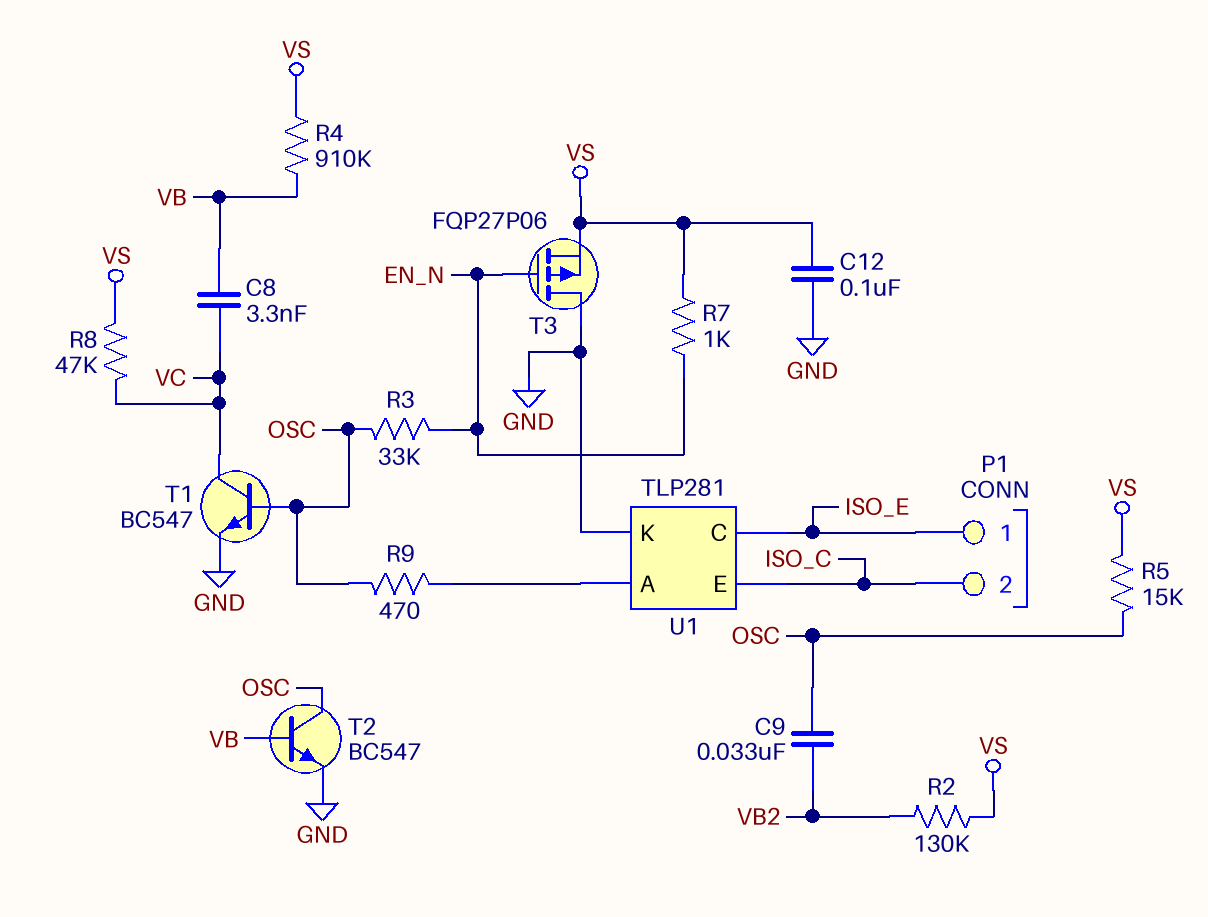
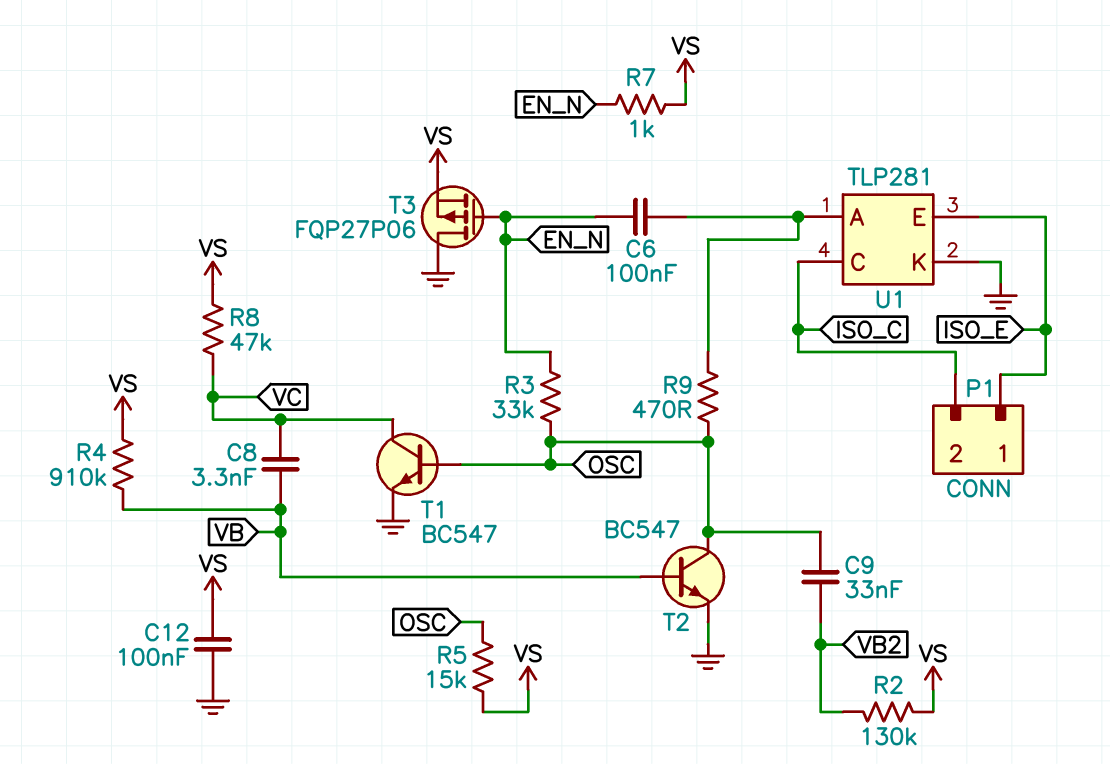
C6: none -> 100nF (EN_N, U1/A)
U1 pin C: ISO_E -> ISO_C
U1 pin E: ISO_C -> ISO_E

